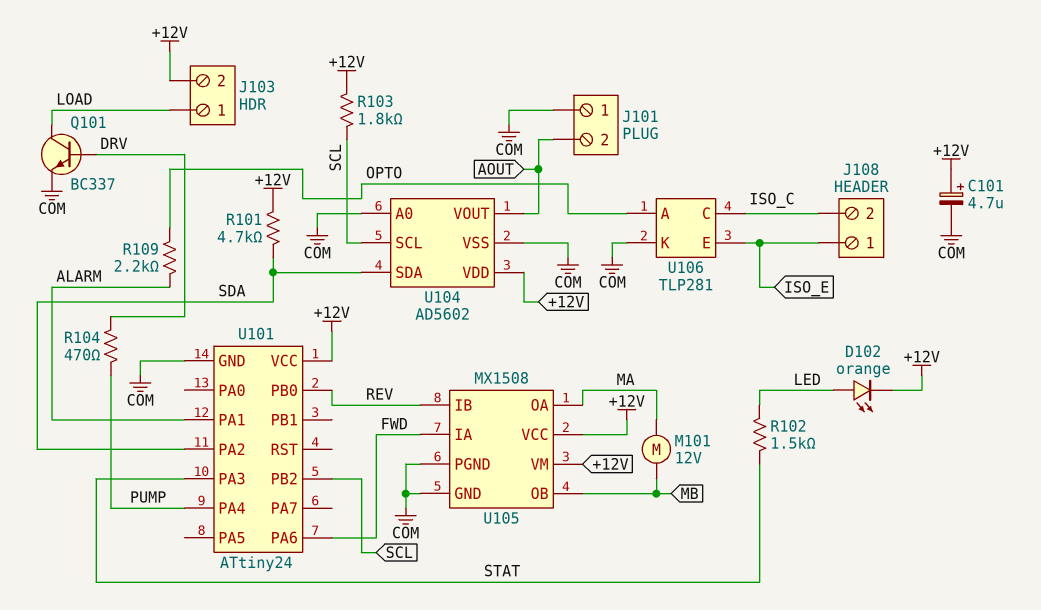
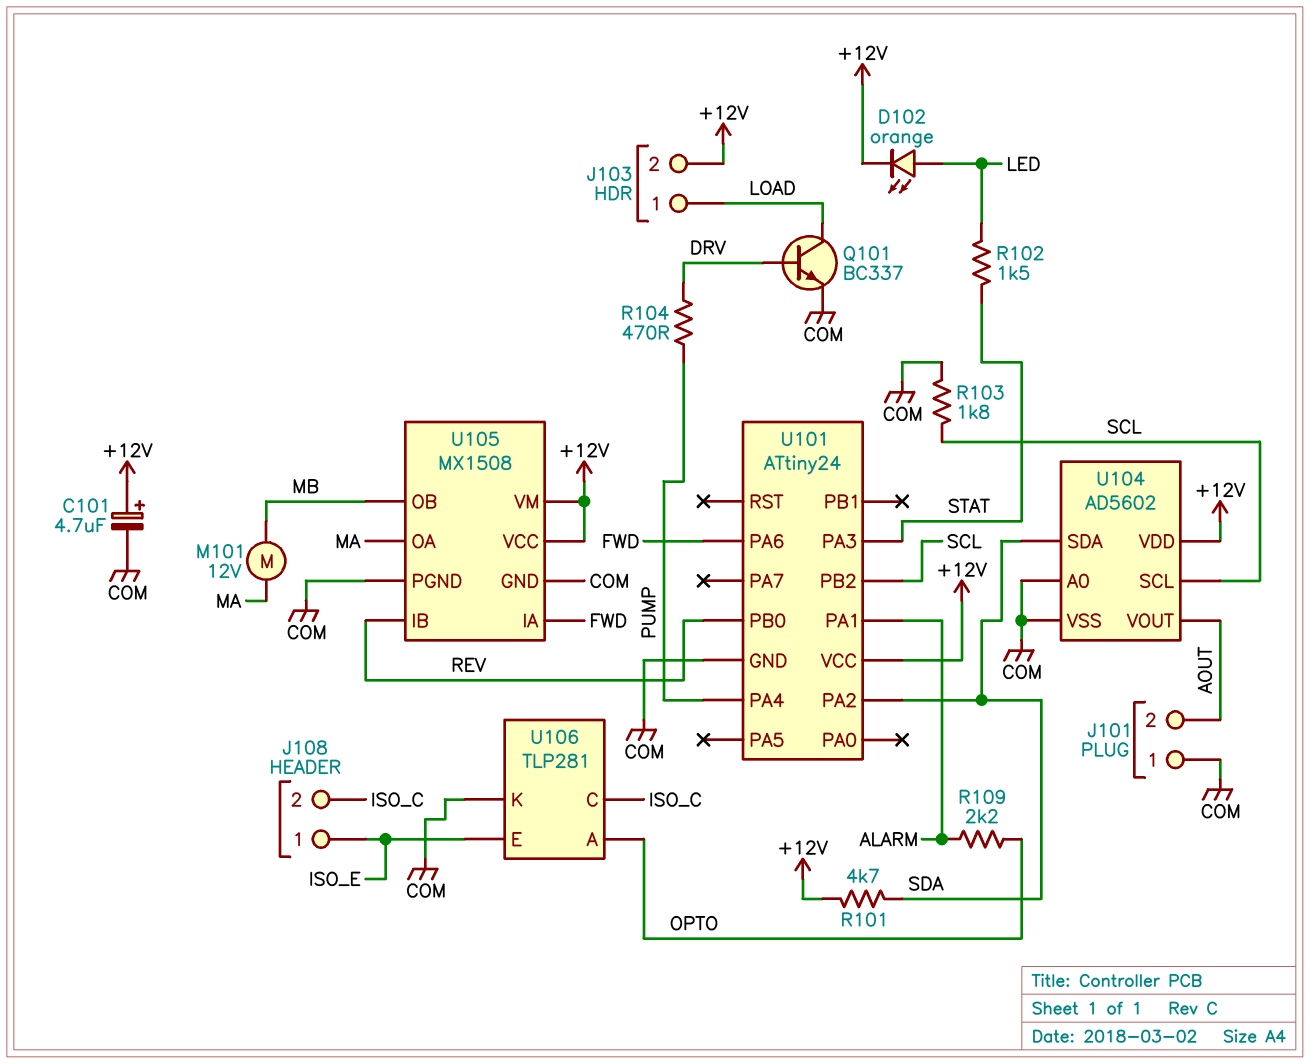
R103: 1.8k (+12V, SCL) -> 1.8k (COM, SCL)

